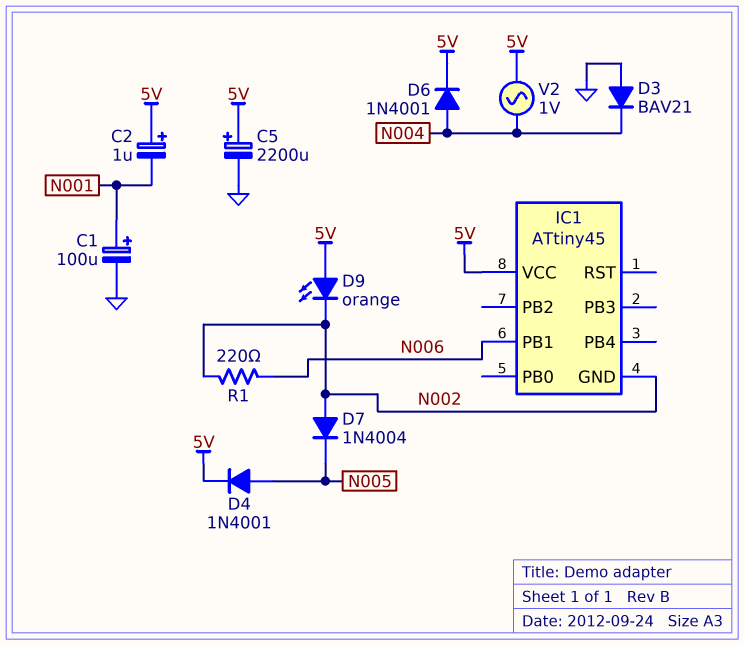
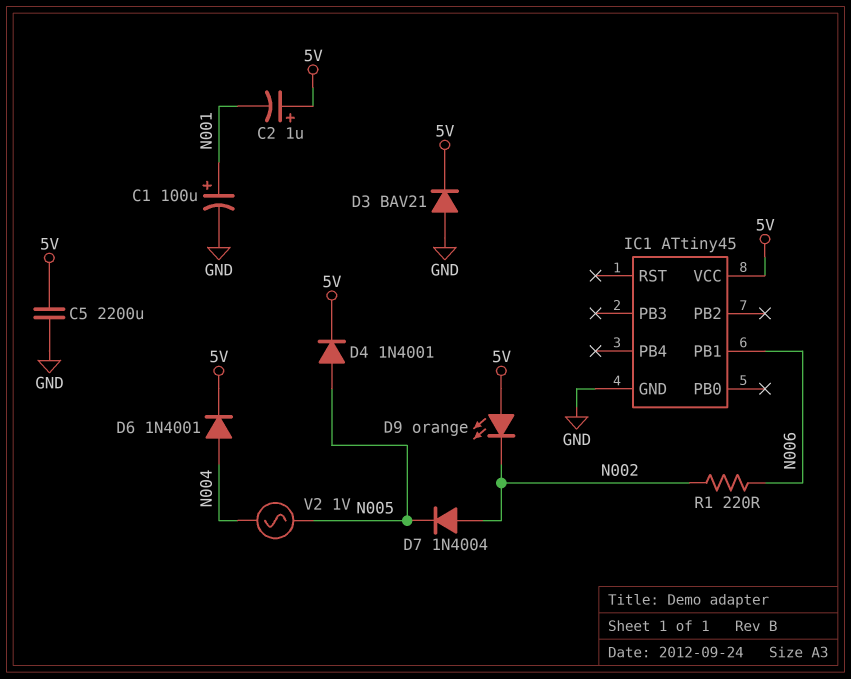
C5: 2200uF (plus 5V, minus GND) -> 2200uF (5V, GND)
D3: diode BAV21 (A GND, K N004) -> diode BAV21 (A GND, K 5V)
IC1 pin GND: N002 -> GND
V2: AC 1V (5V, N004) -> AC 1V (N004, N005)

